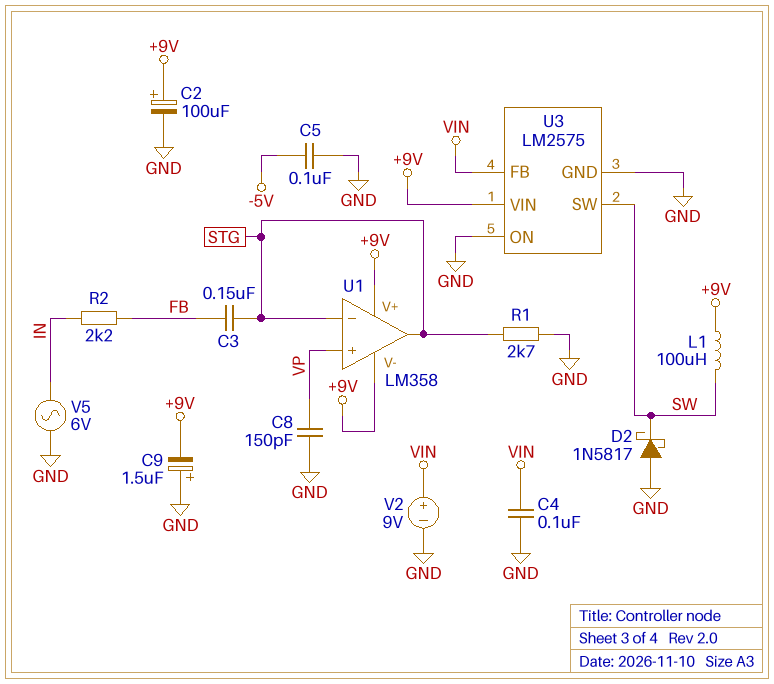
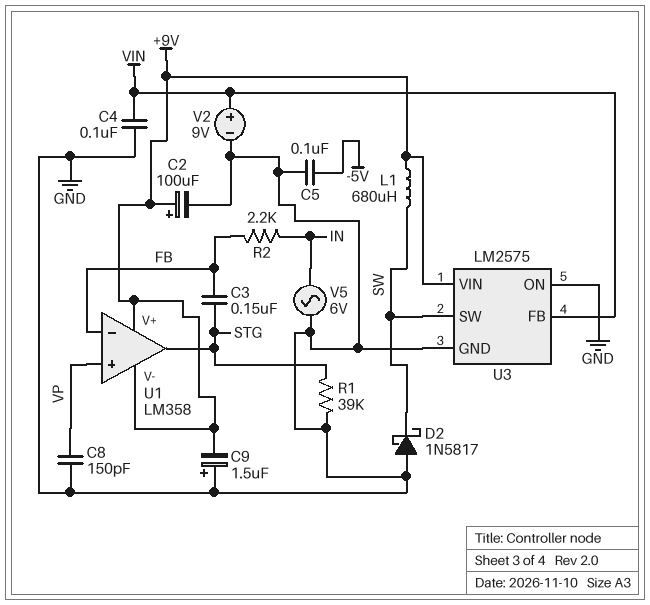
L1: 100uH (+9V, SW) -> 680uH (+9V, SW)
R1: 2.7k (GND, STG) -> 39k (GND, STG)
U1 pin in-: STG -> FB

